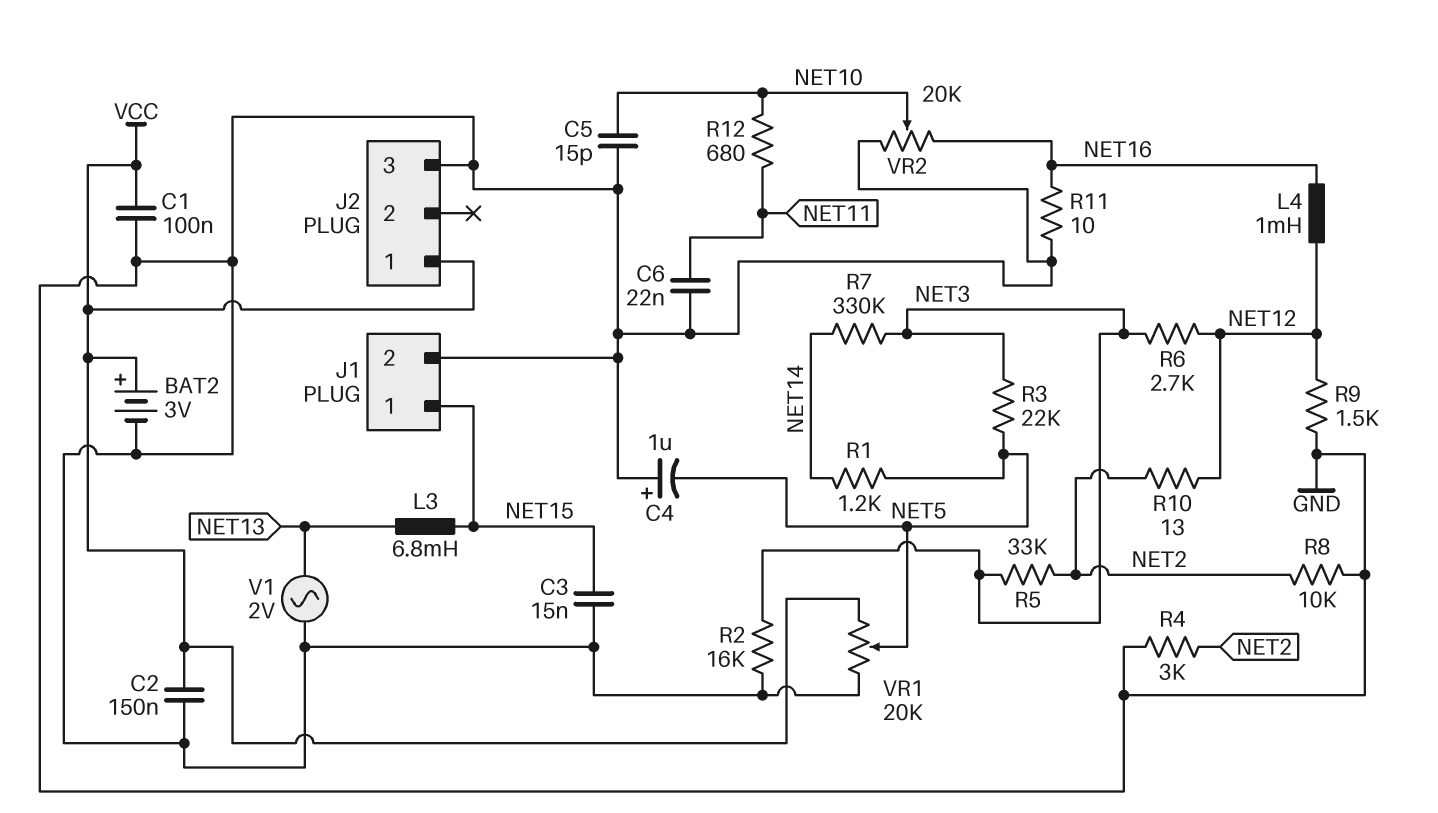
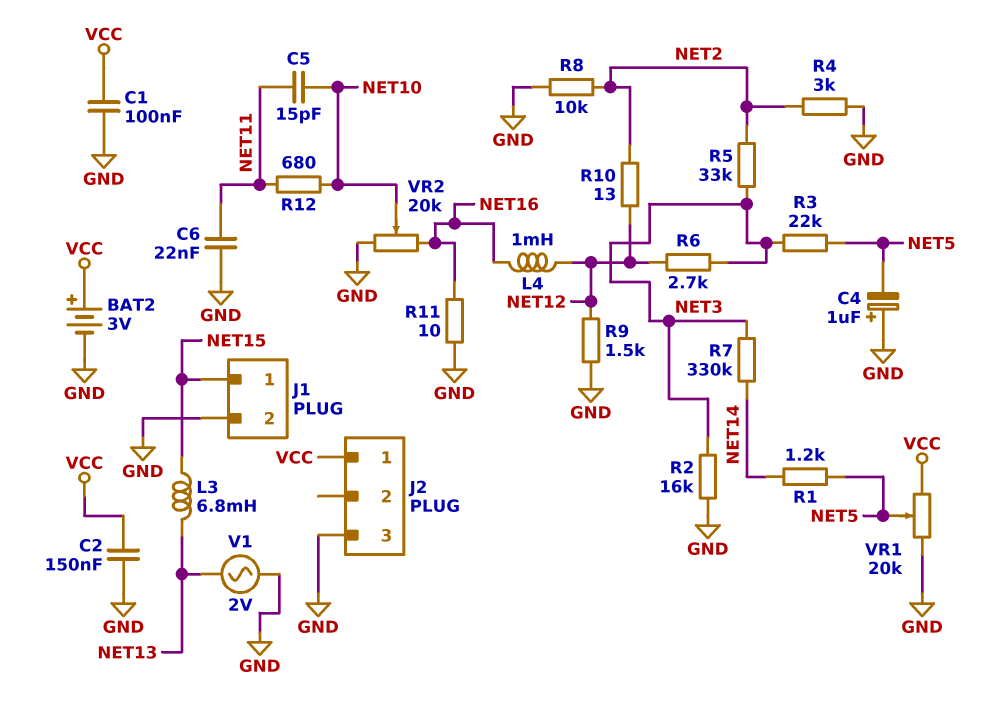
C3: 15nF (GND, NET15) -> none
C5: 15pF (GND, NET10) -> 15pF (NET10, NET11)

